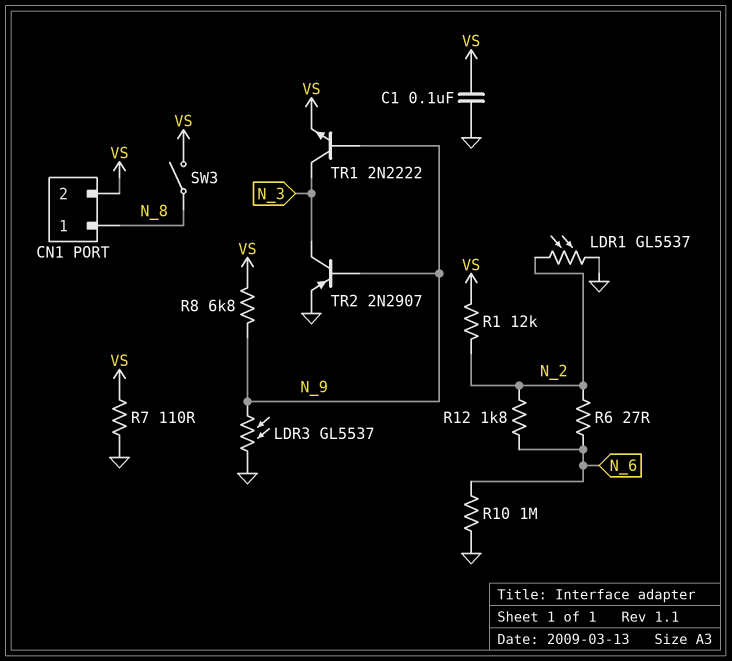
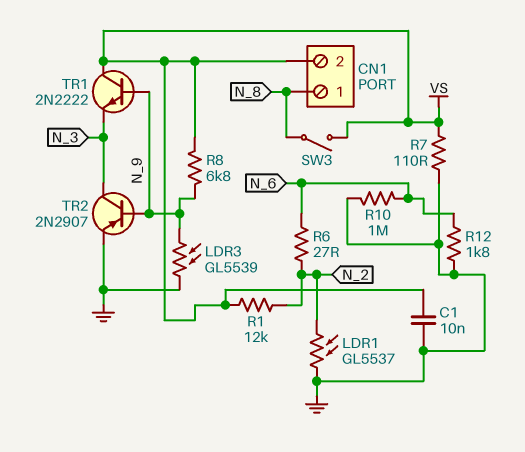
C1: 100nF (GND, VS) -> 10nF (GND, VS)
LDR3: GL5537 (GND, N_9) -> GL5539 (GND, N_9)
R12: 1.8k (N_2, N_6) -> 1.8k (GND, N_6)
TR1: NPN 2N2222 (B N_9, C N_3, E VS) -> NPN 2N2222 (B N_9, C VS, E N_3)

